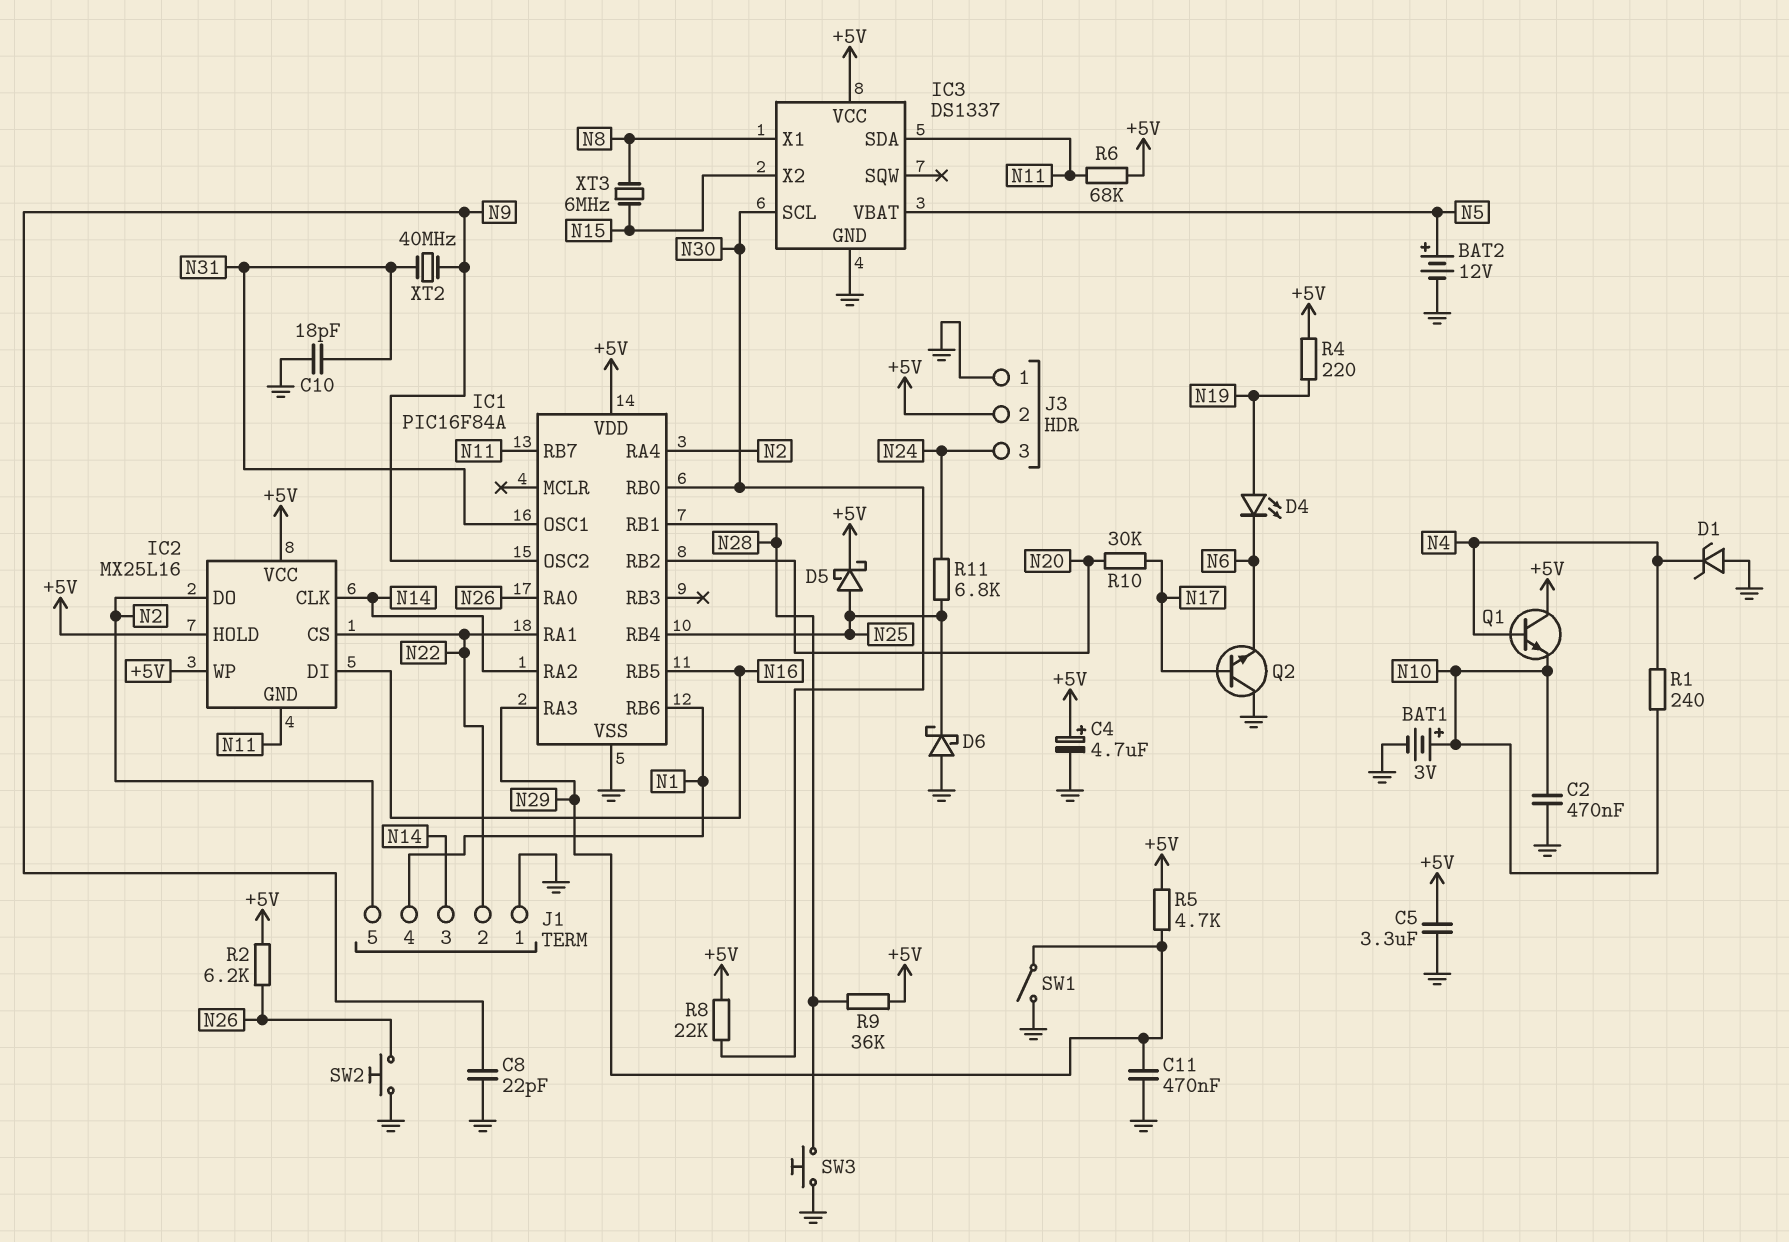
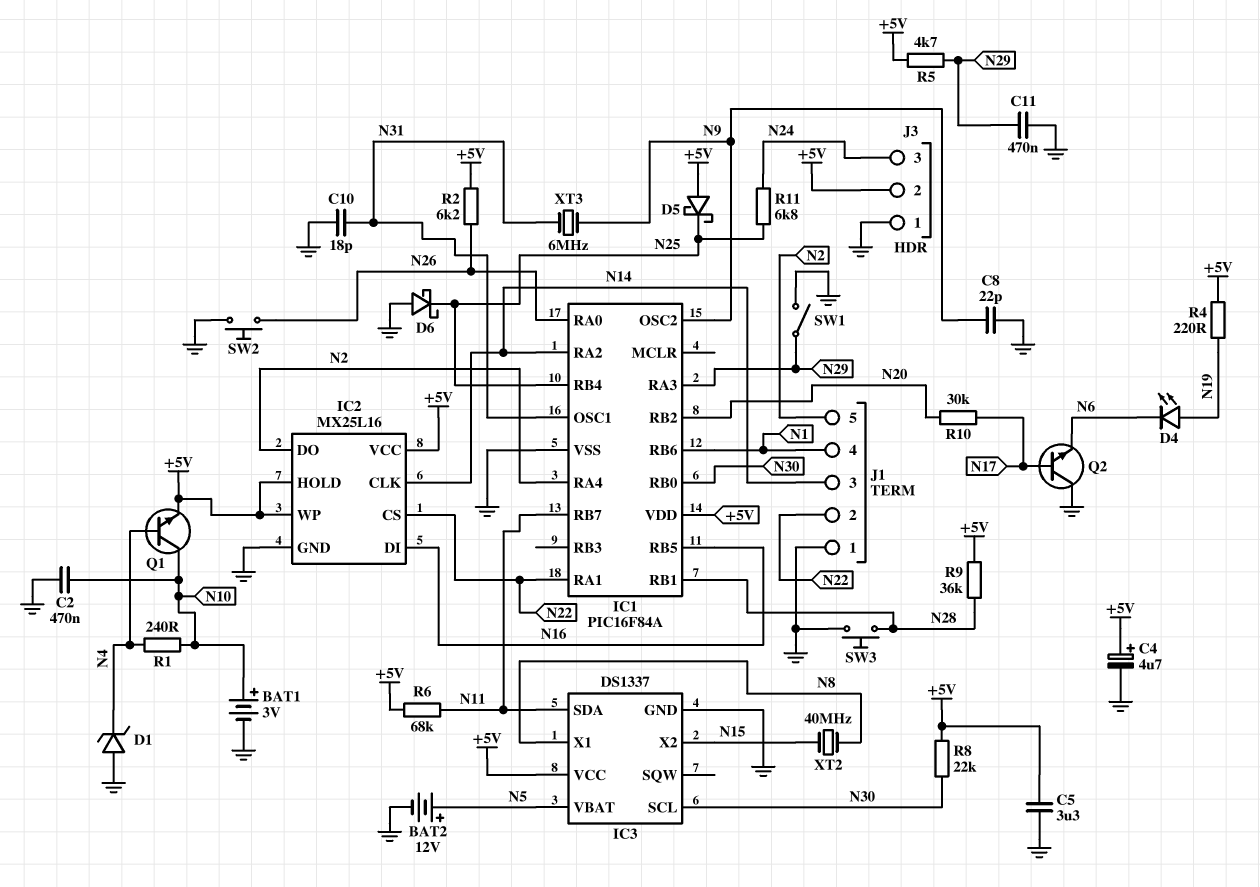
D5: schottky (A N25, K +5V) -> schottky (A +5V, K N25)
IC2 pin GND: N11 -> GND
Q1: NPN (B N4, C +5V, E N10) -> NPN (B N4, C N10, E +5V)
XT2: 40MHz (N9, N31) -> 40MHz (N8, N15)
XT3: 6MHz (N8, N15) -> 6MHz (N9, N31)

